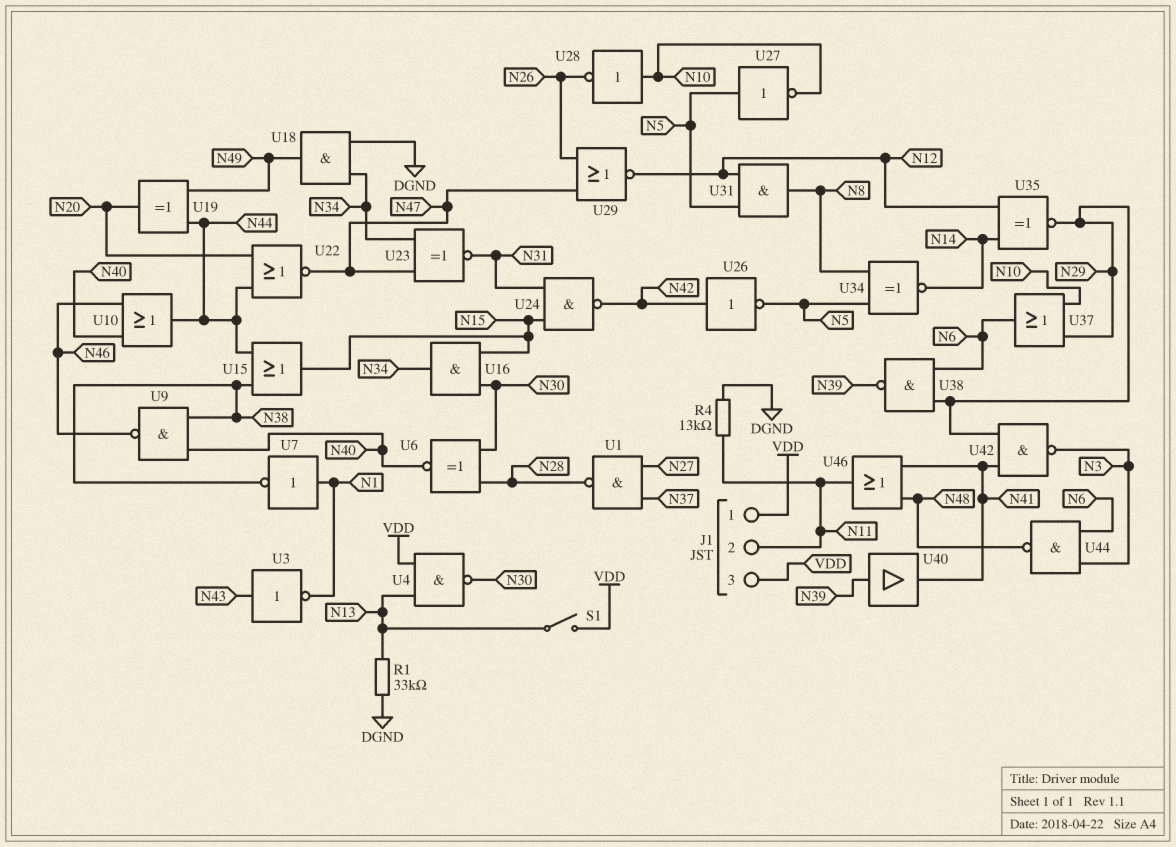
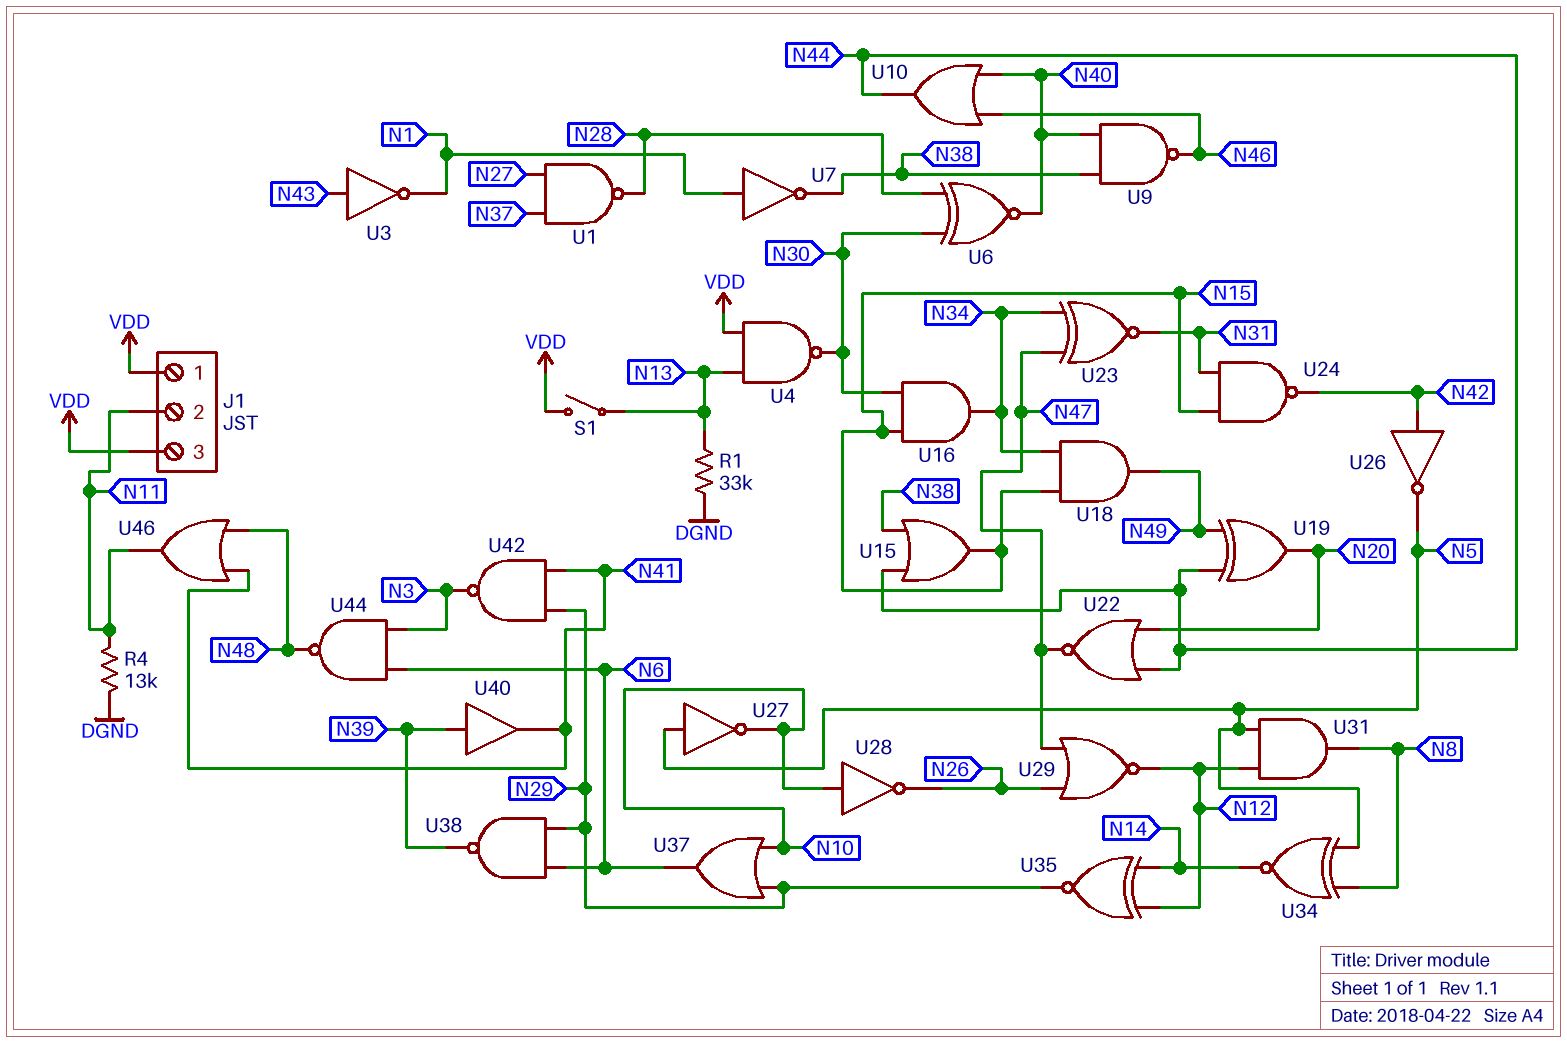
U18: AND (in DGND, in N34, out N49) -> AND (in N15, in N34, out N49)

